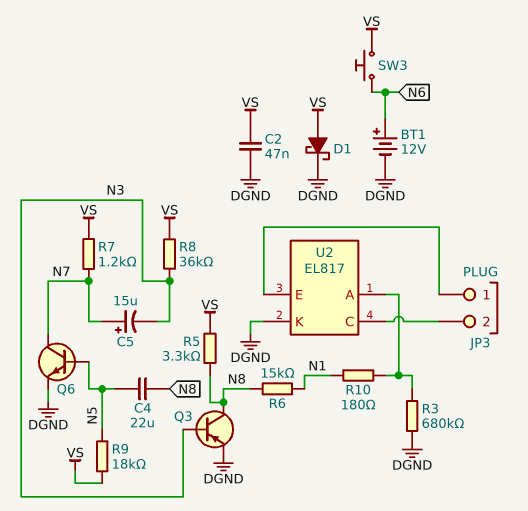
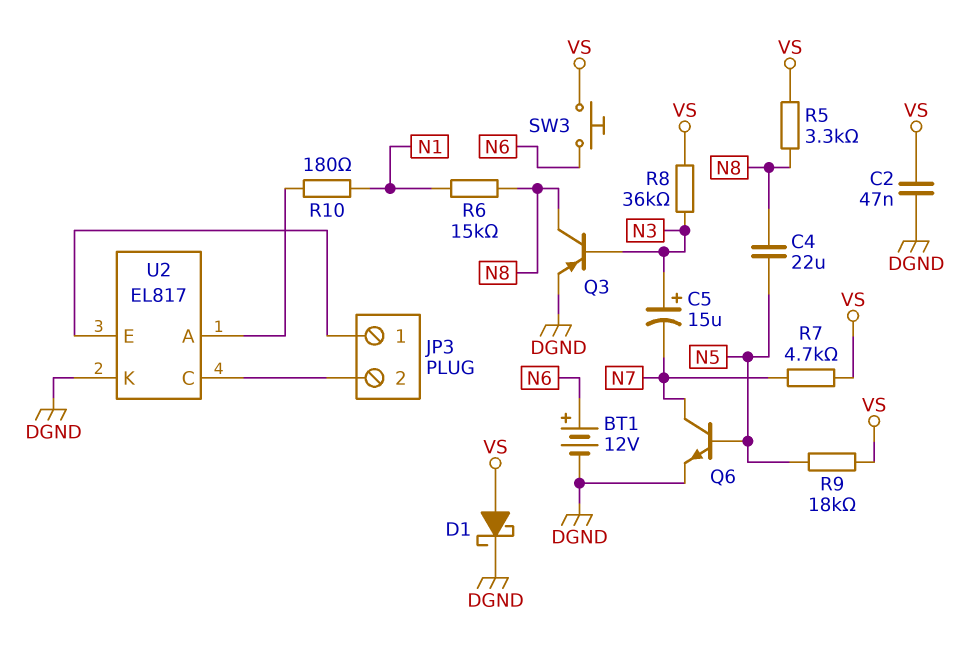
C5: 15uF (plus N7, minus N3) -> 15uF (plus N3, minus N7)
R3: 680k (DGND, U2/A) -> none
R7: 1.2k (N7, VS) -> 4.7k (N7, VS)

